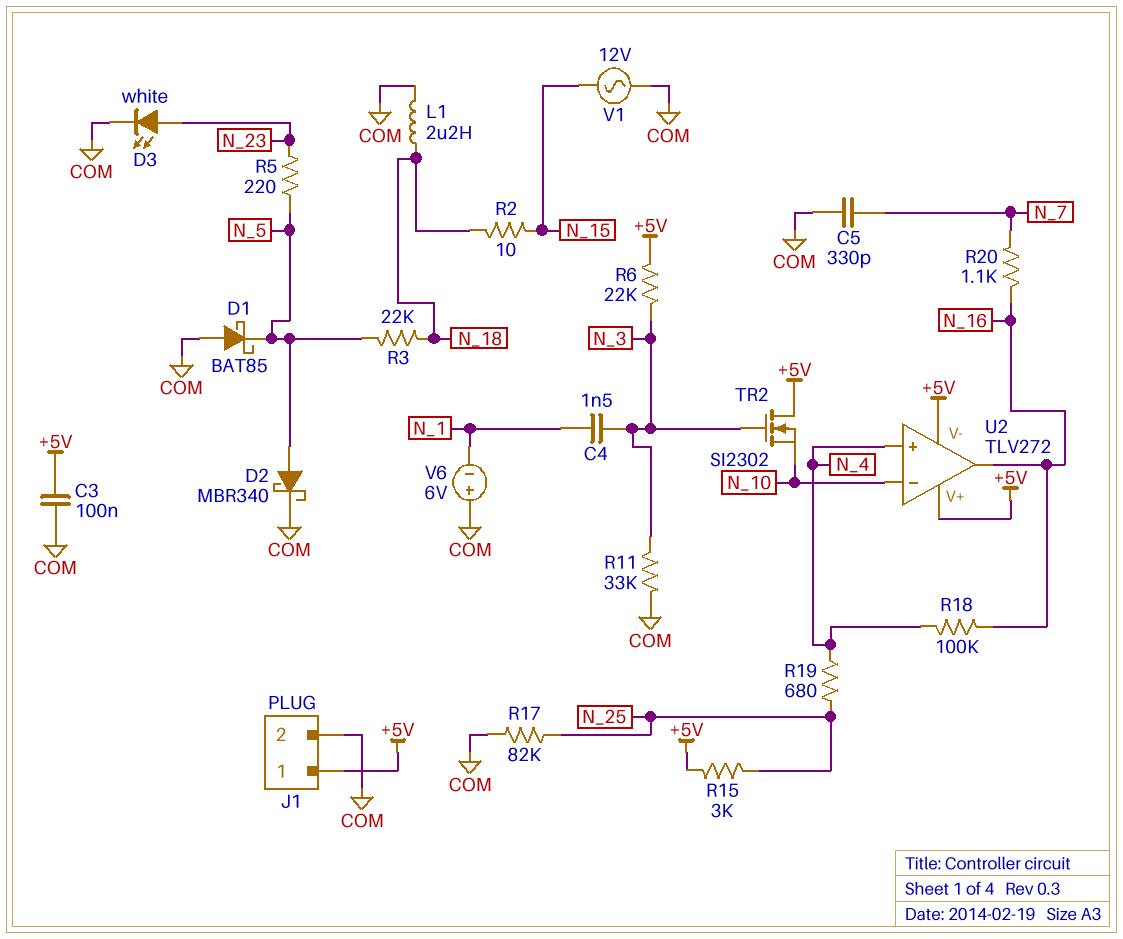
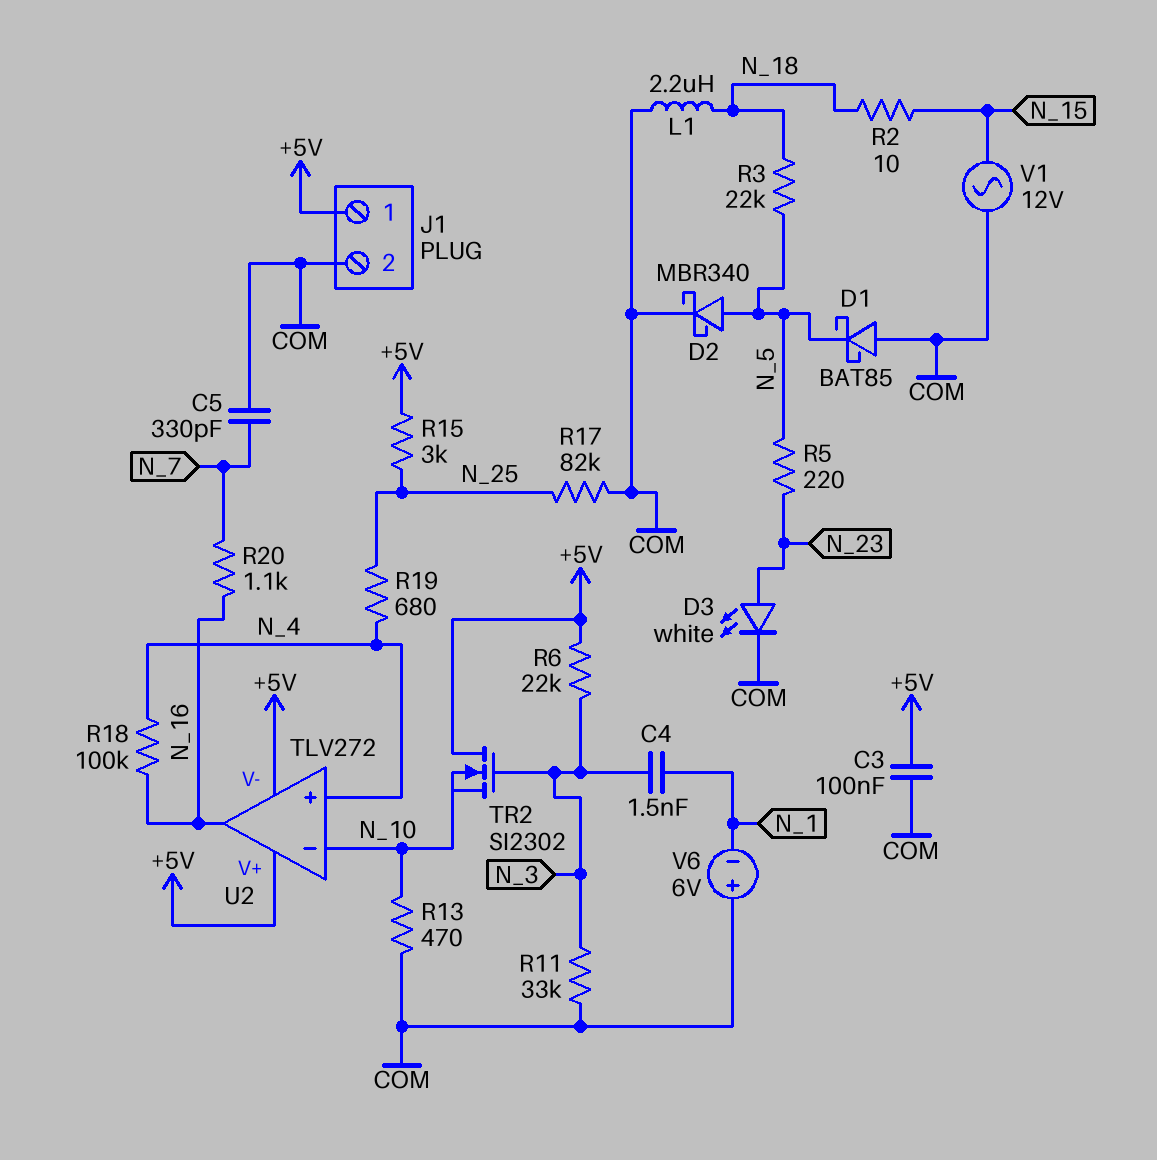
R13: none -> 470 (COM, N_10)

